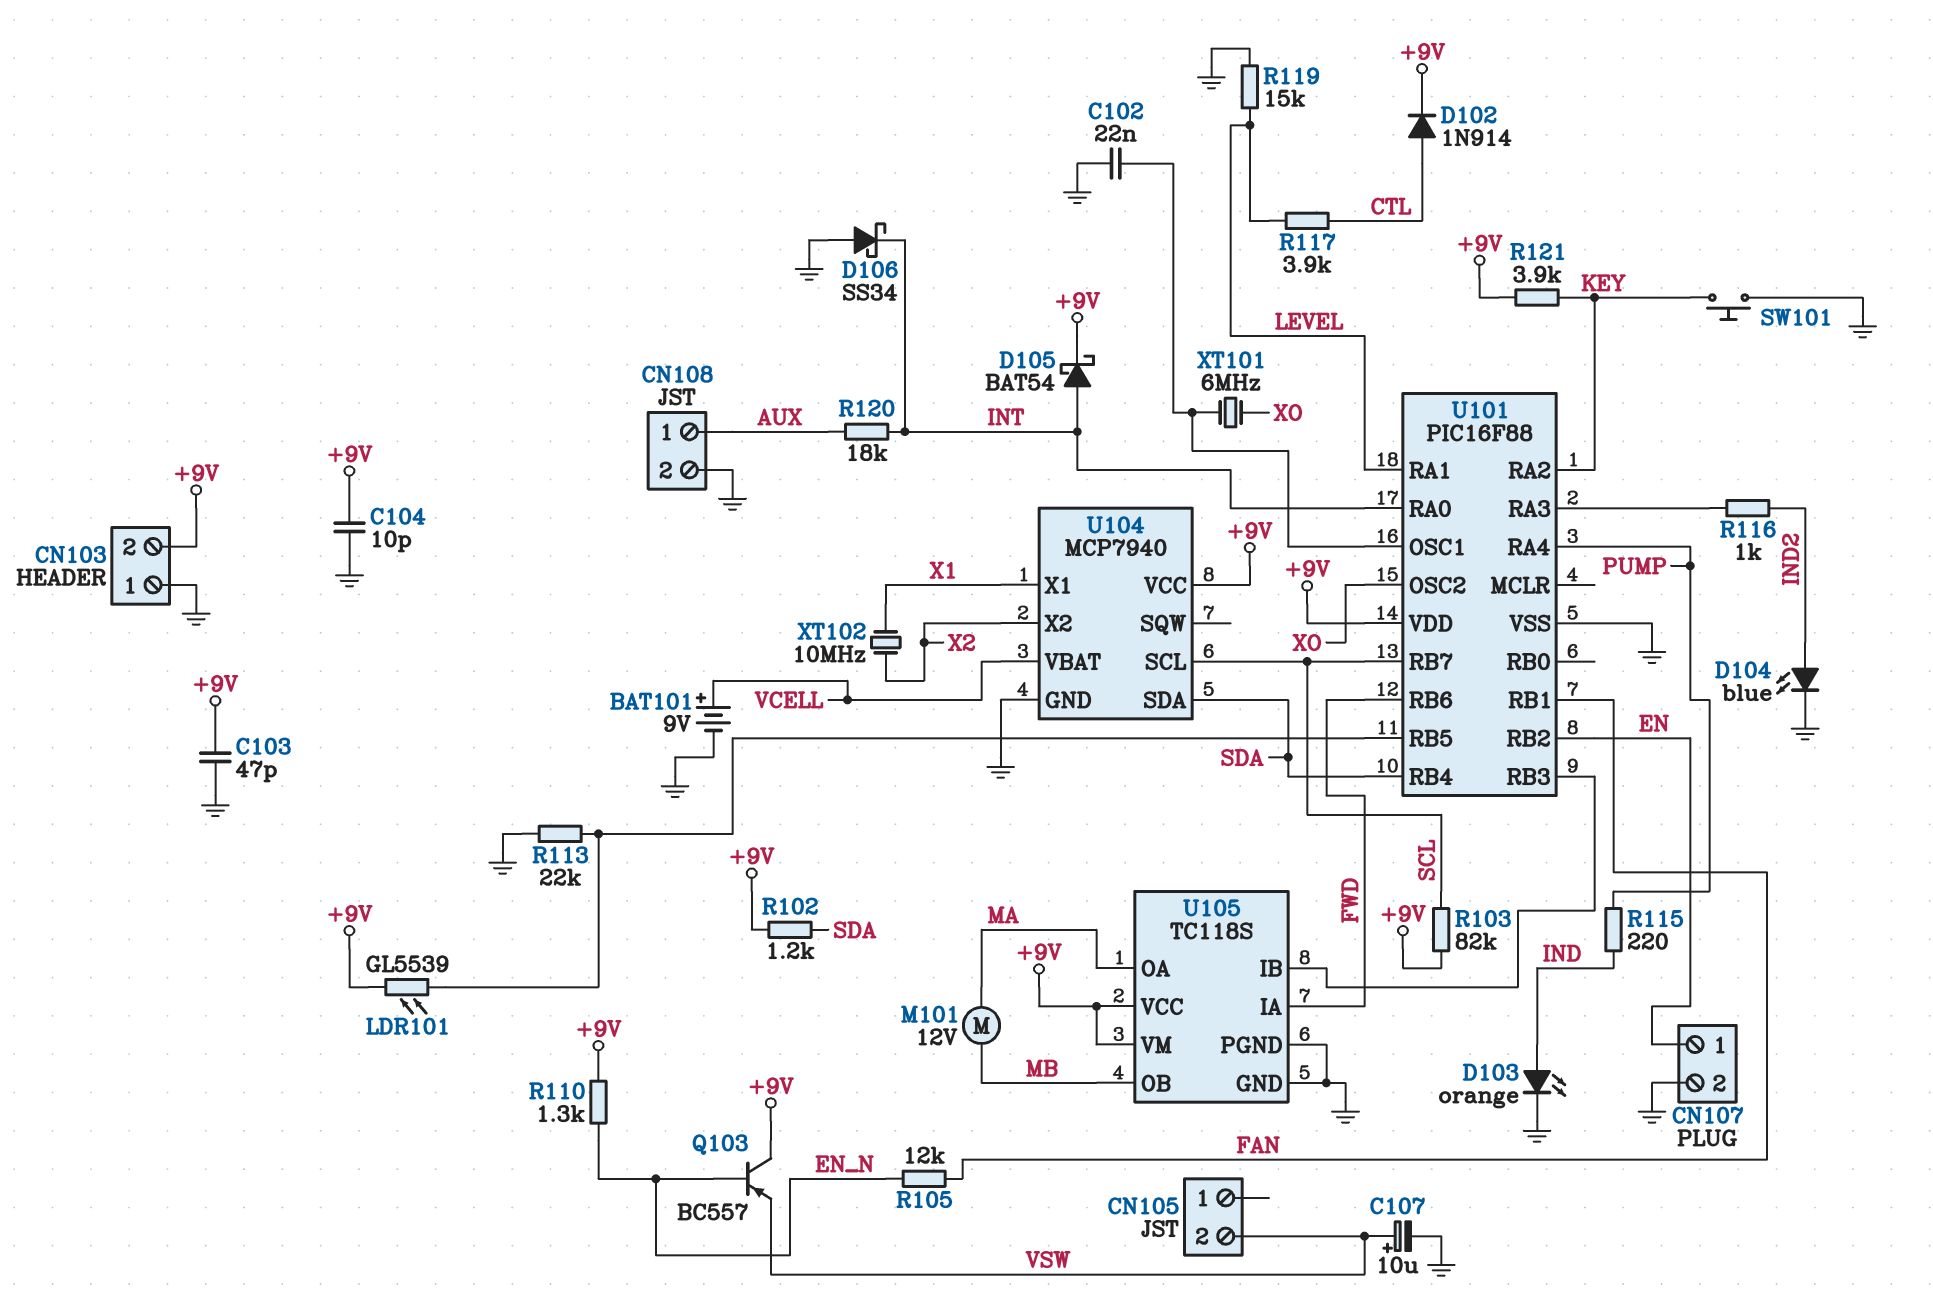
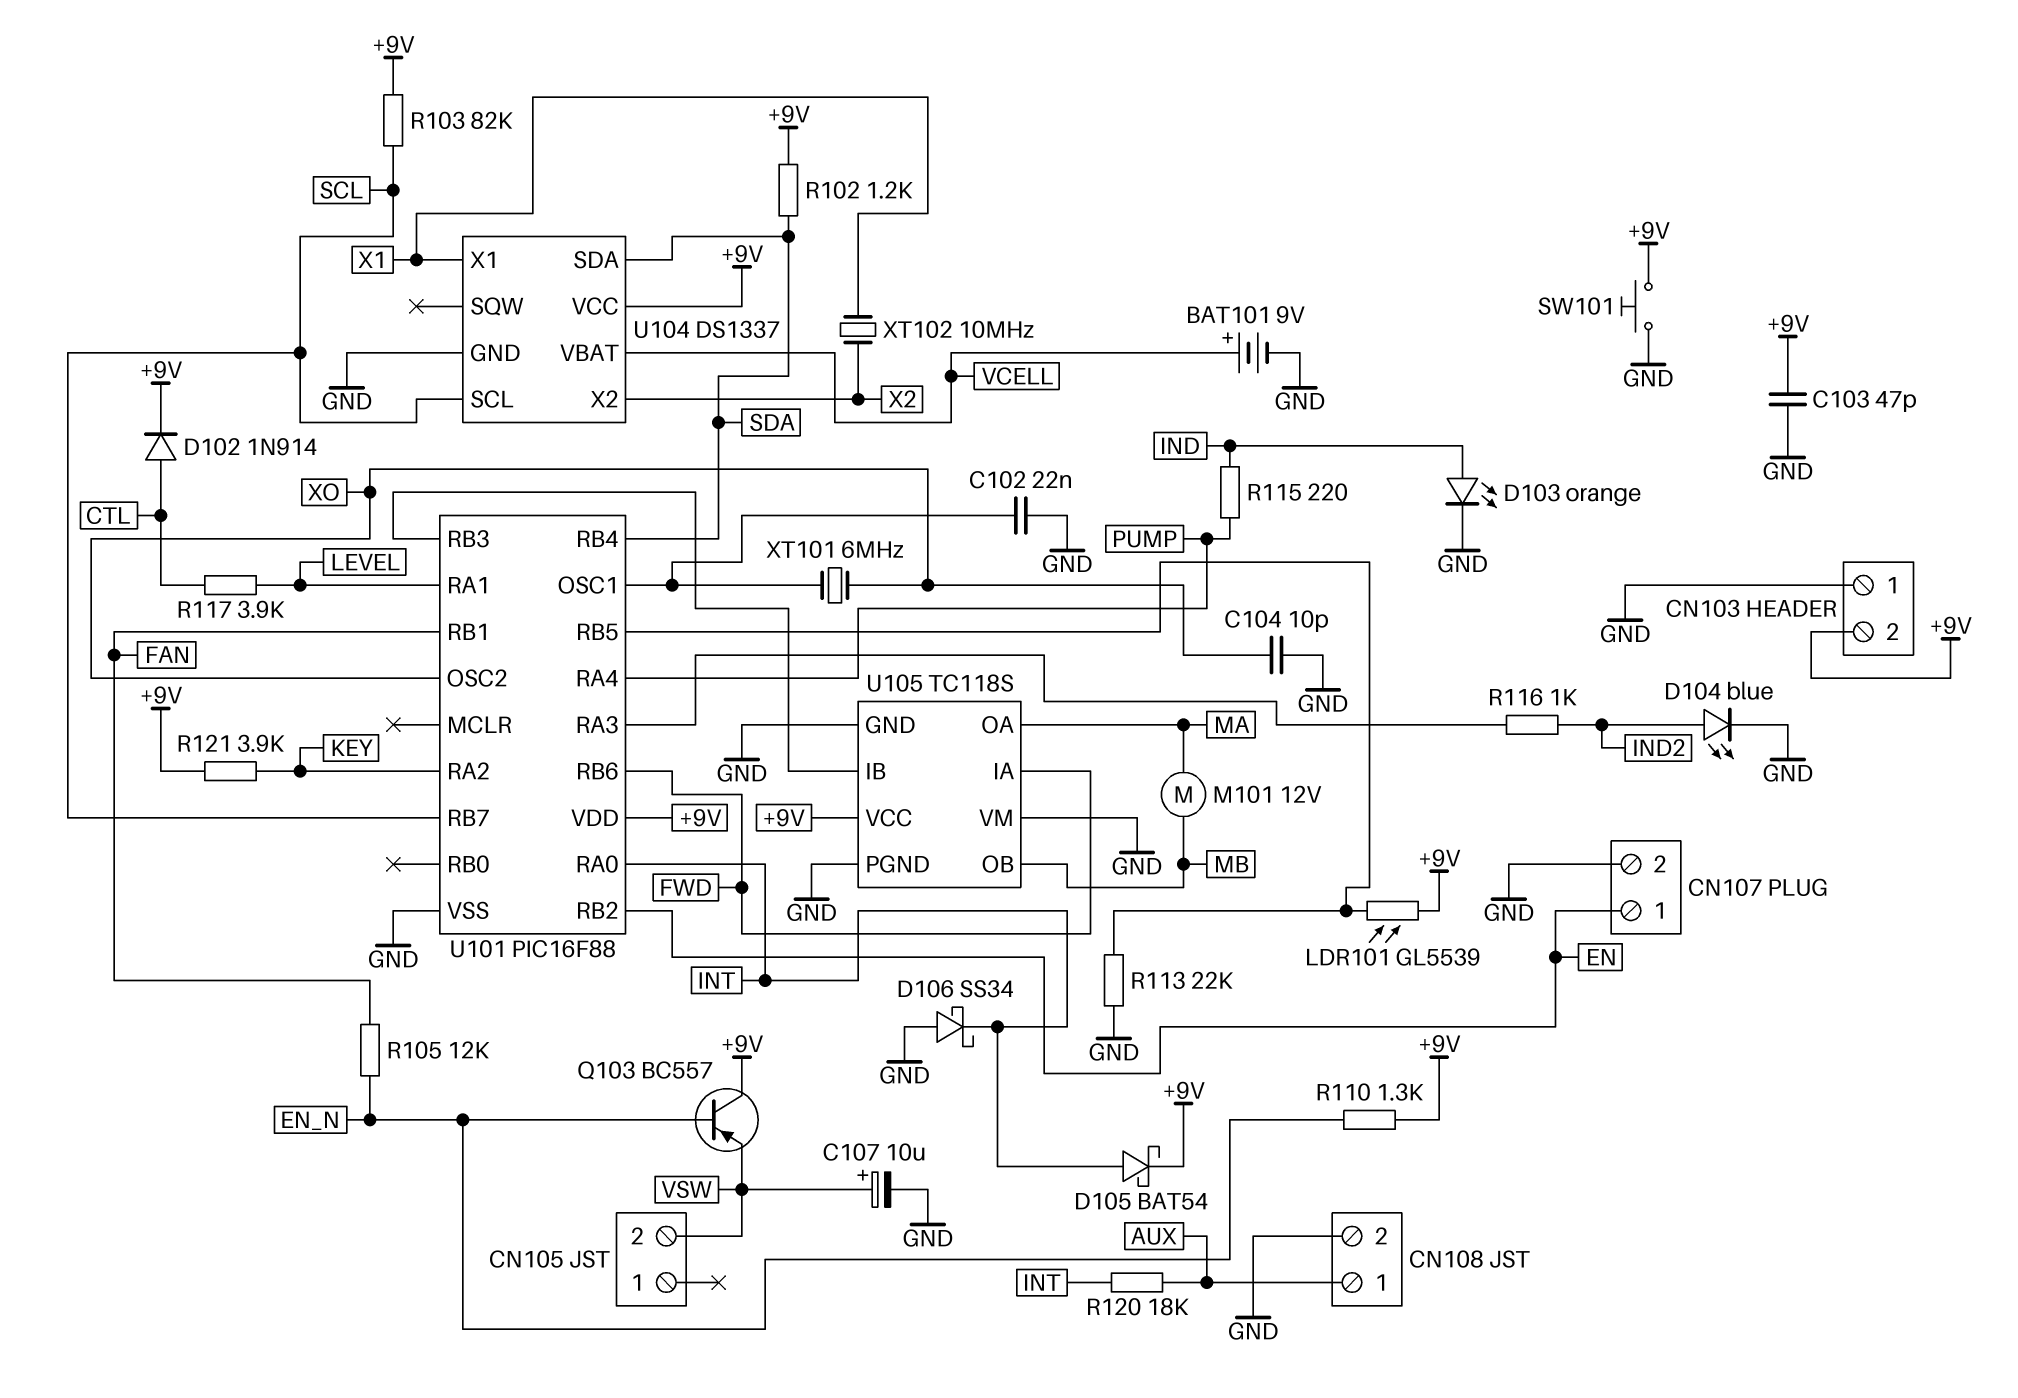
C104: 10pF (+9V, GND) -> 10pF (GND, XO)
R119: 15k (GND, LEVEL) -> none
SW101: button (GND, KEY) -> button (+9V, GND)
U104: MCP7940 -> DS1337
U105 pin VM: +9V -> GND

